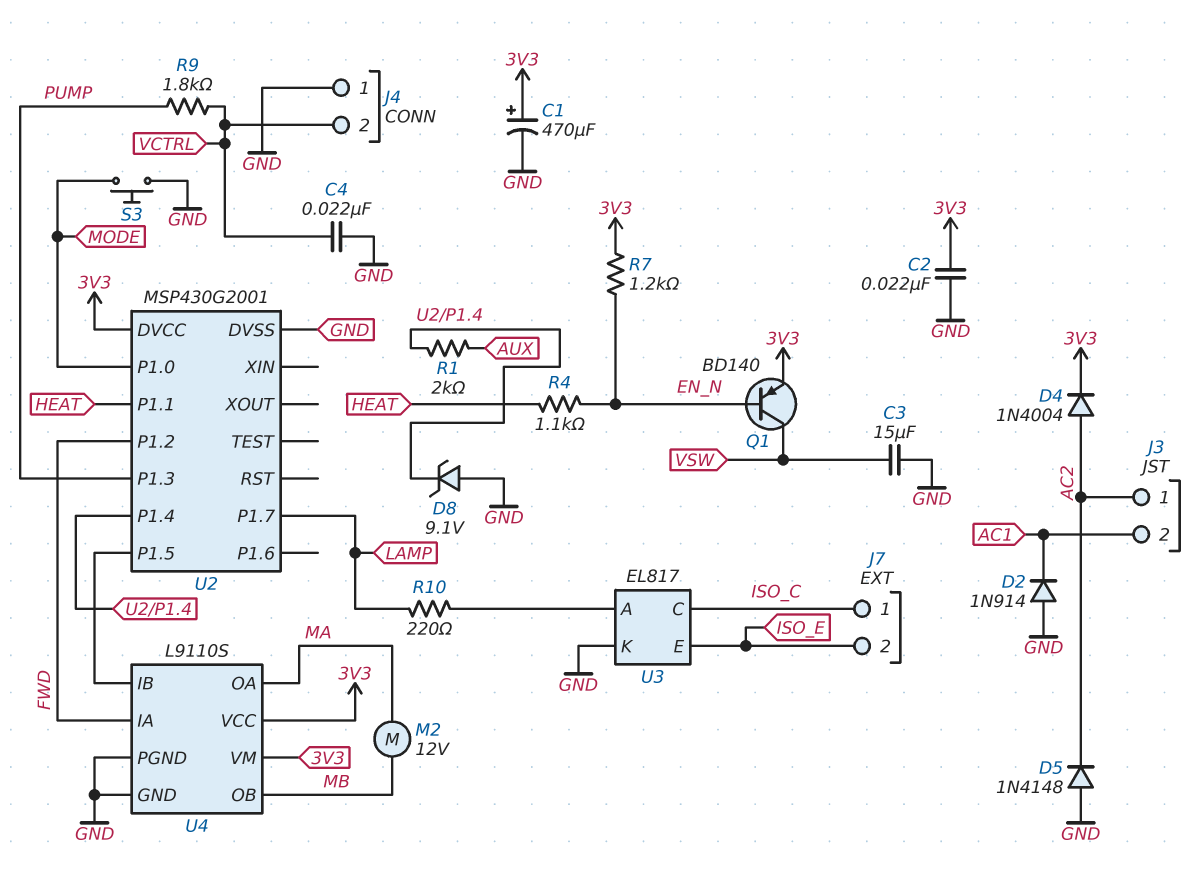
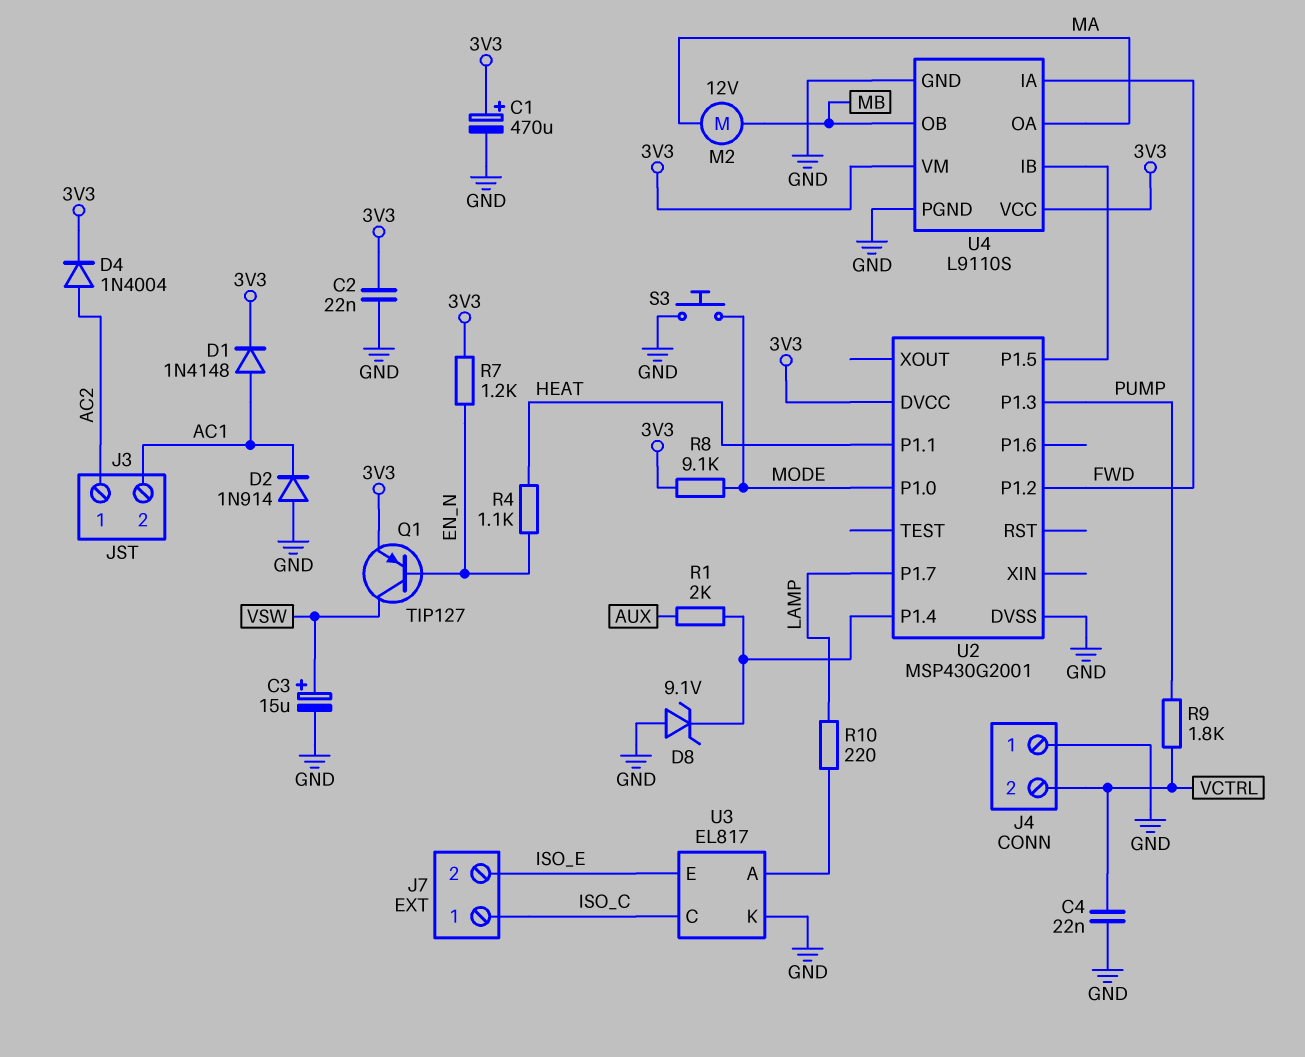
C3: 15uF (GND, VSW) -> 15uF (plus VSW, minus GND)
D1: none -> diode 1N4148 (A AC1, K 3V3)
D5: diode 1N4148 (A GND, K AC2) -> none
Q1: PNP BD140 (B EN_N, C VSW, E 3V3) -> PNP TIP127 (B EN_N, C VSW, E 3V3)
R8: none -> 9.1k (3V3, MODE)

